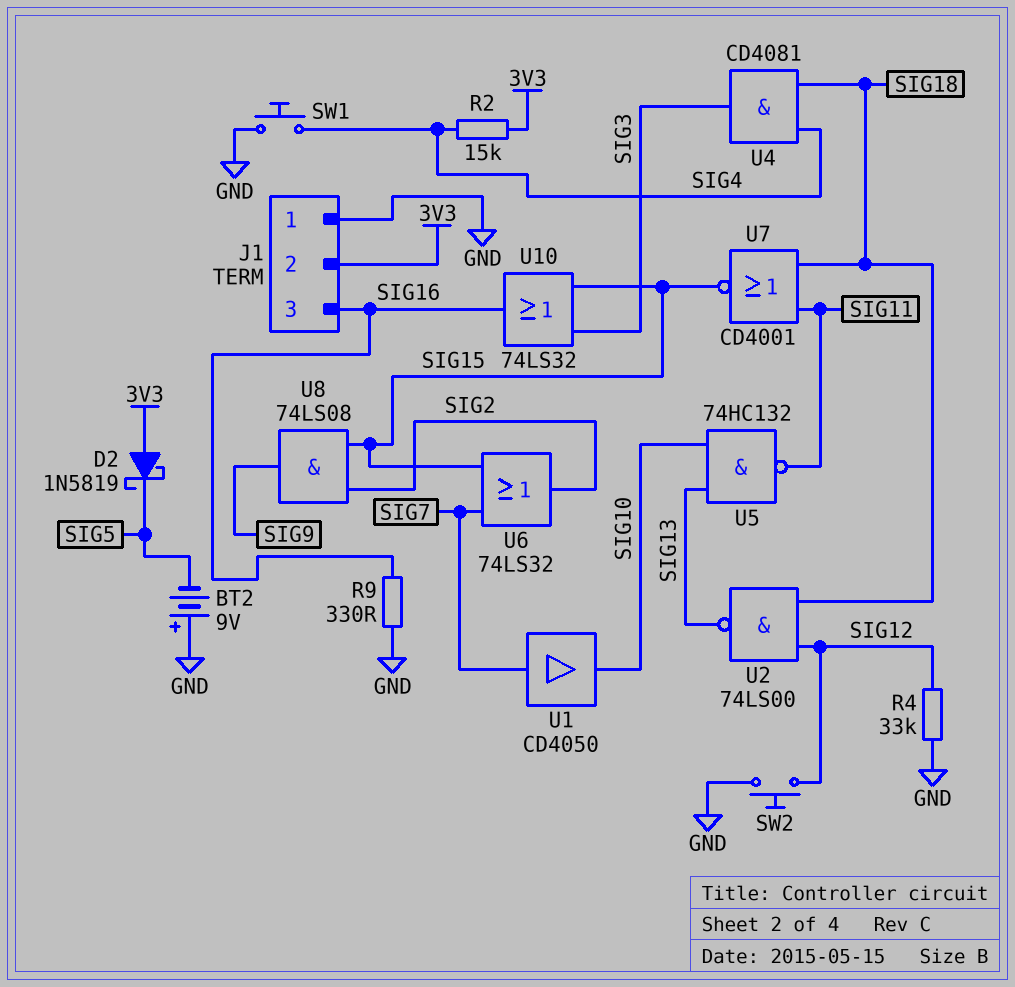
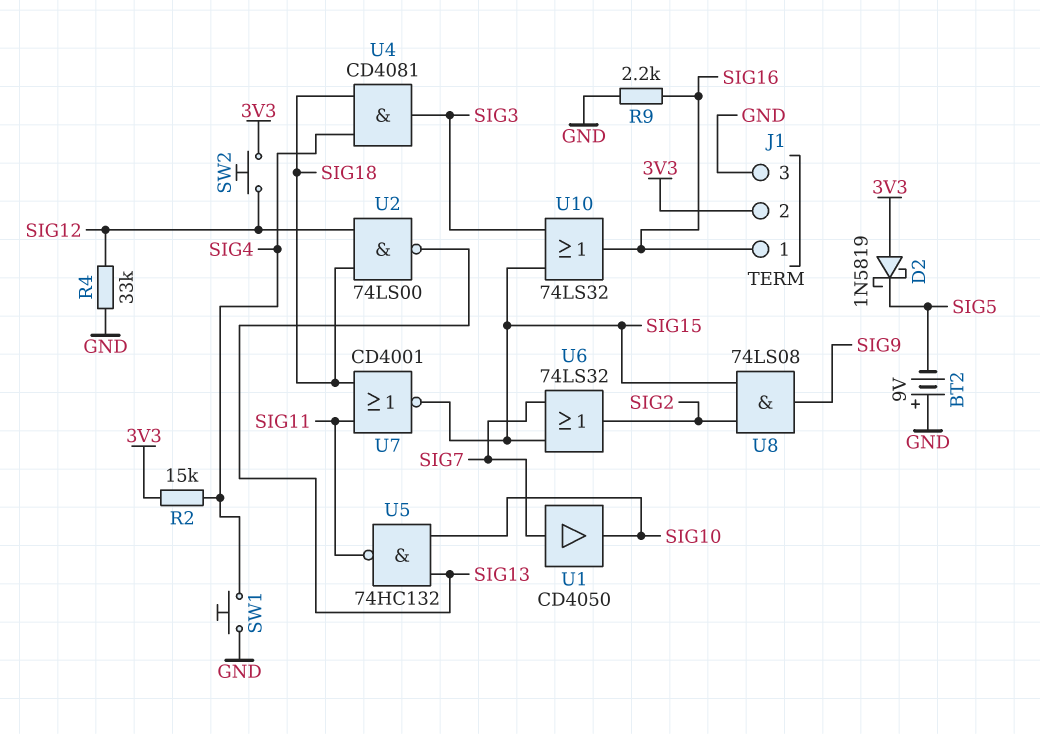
J1 pin 1: GND -> SIG16
J1 pin 3: SIG16 -> GND
R9: 330 (GND, SIG16) -> 2.2k (GND, SIG16)
SW2: button (GND, SIG12) -> button (3V3, SIG12)

